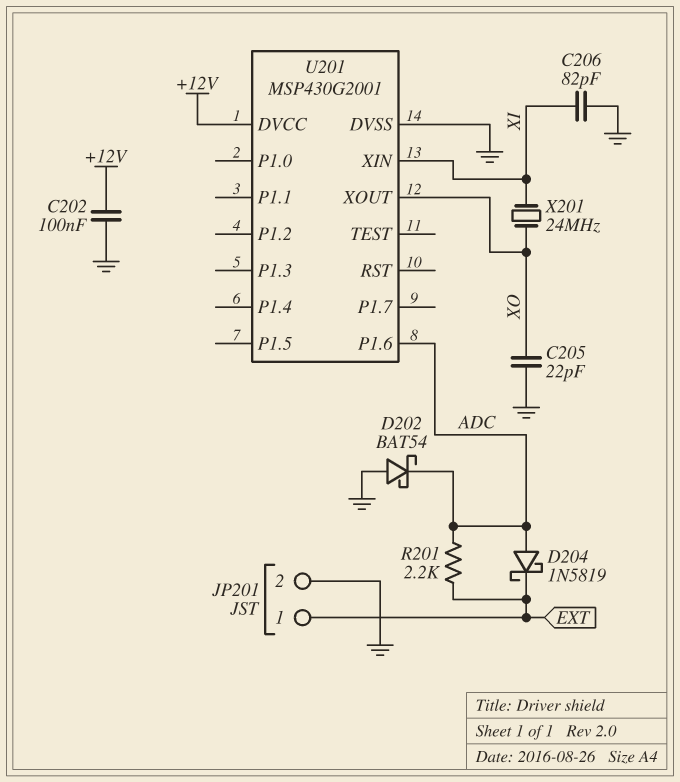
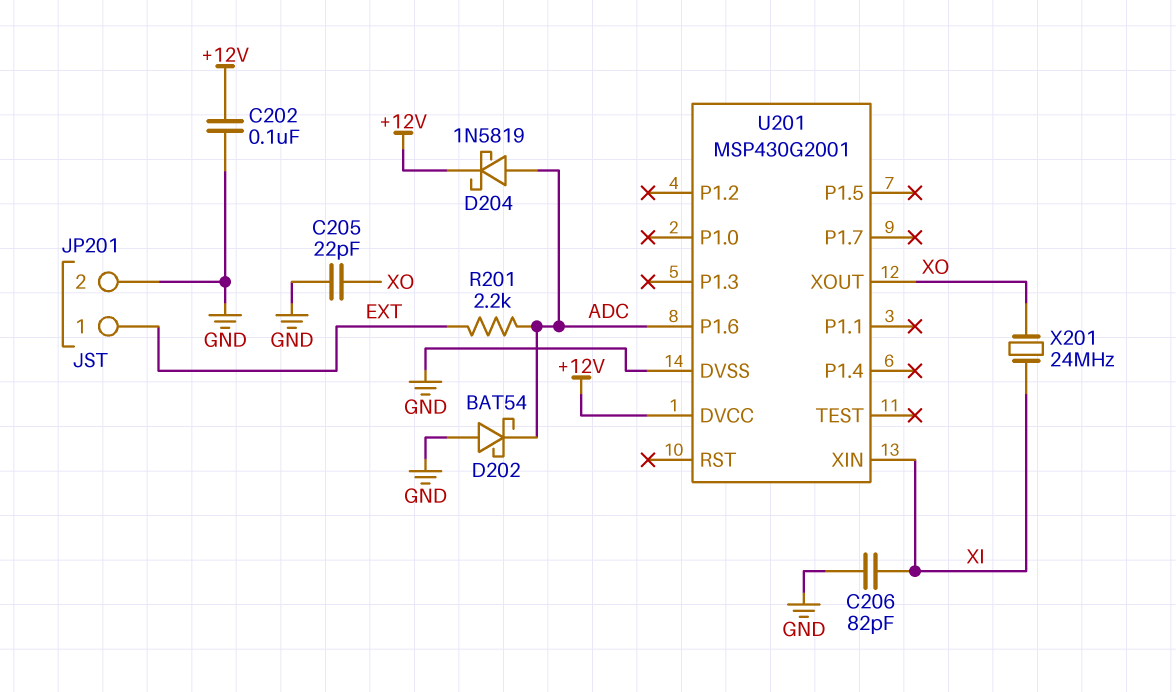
D204: schottky 1N5819 (A ADC, K EXT) -> schottky 1N5819 (A ADC, K +12V)

